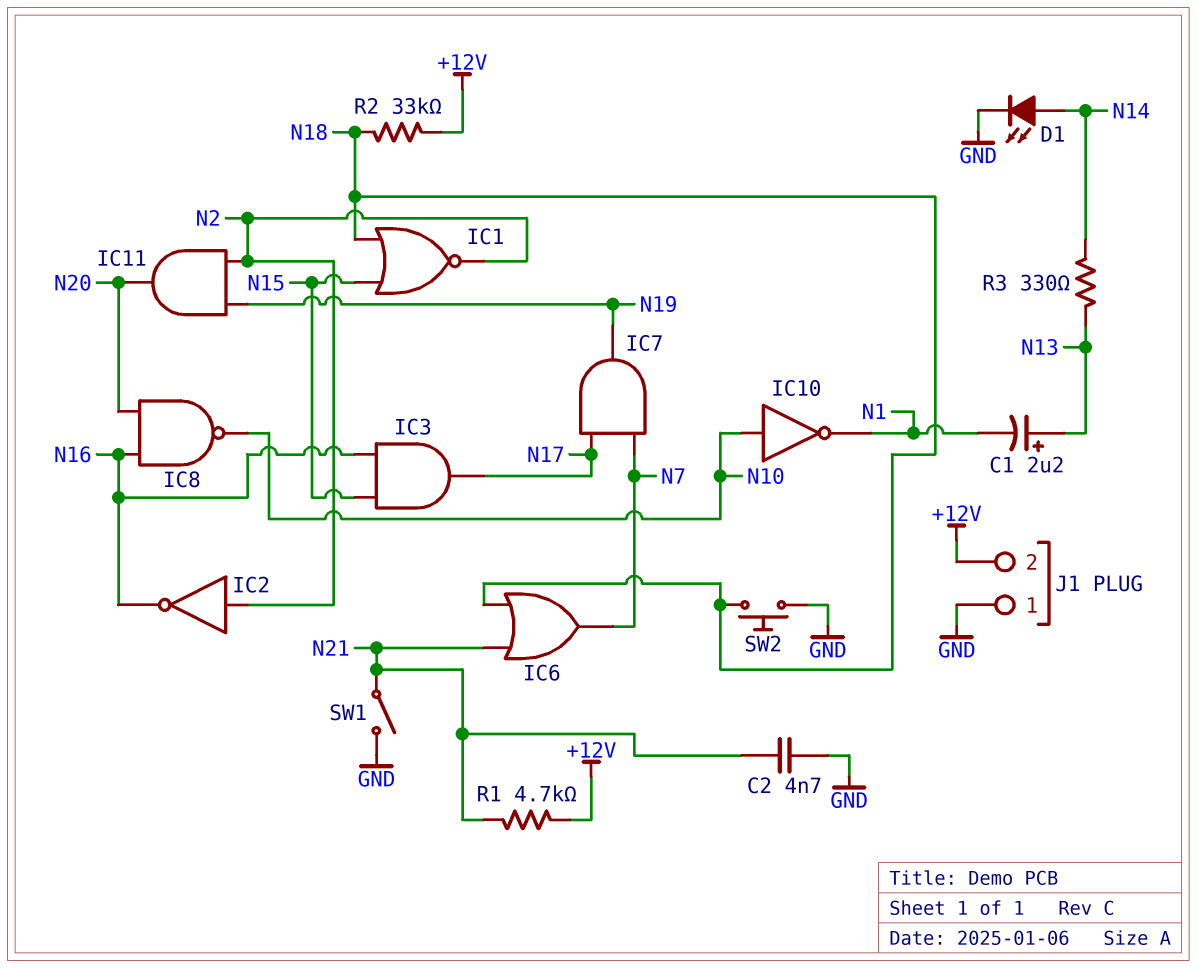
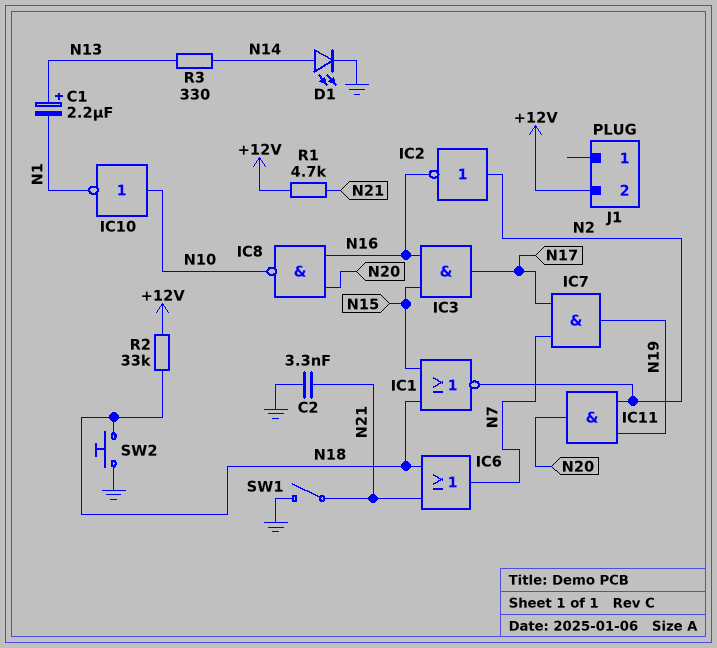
C2: 4.7nF (GND, N21) -> 3.3nF (GND, N21)
J1 pin 1: GND -> none

